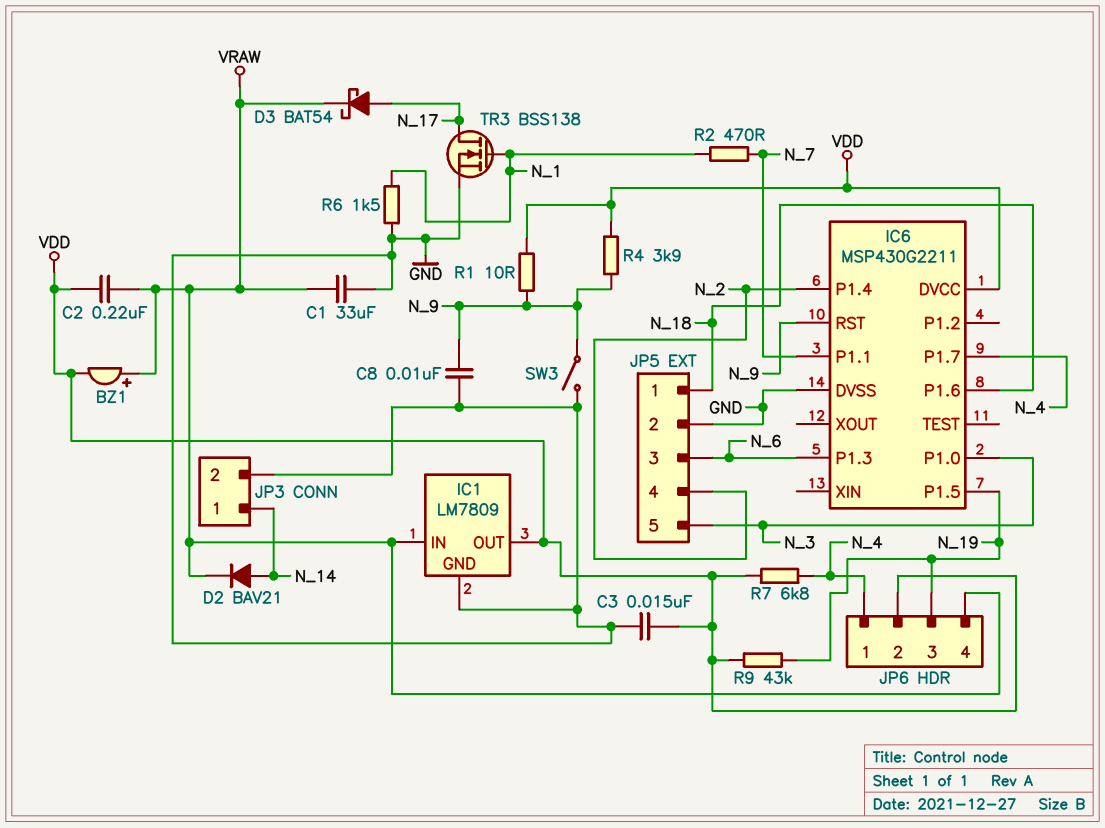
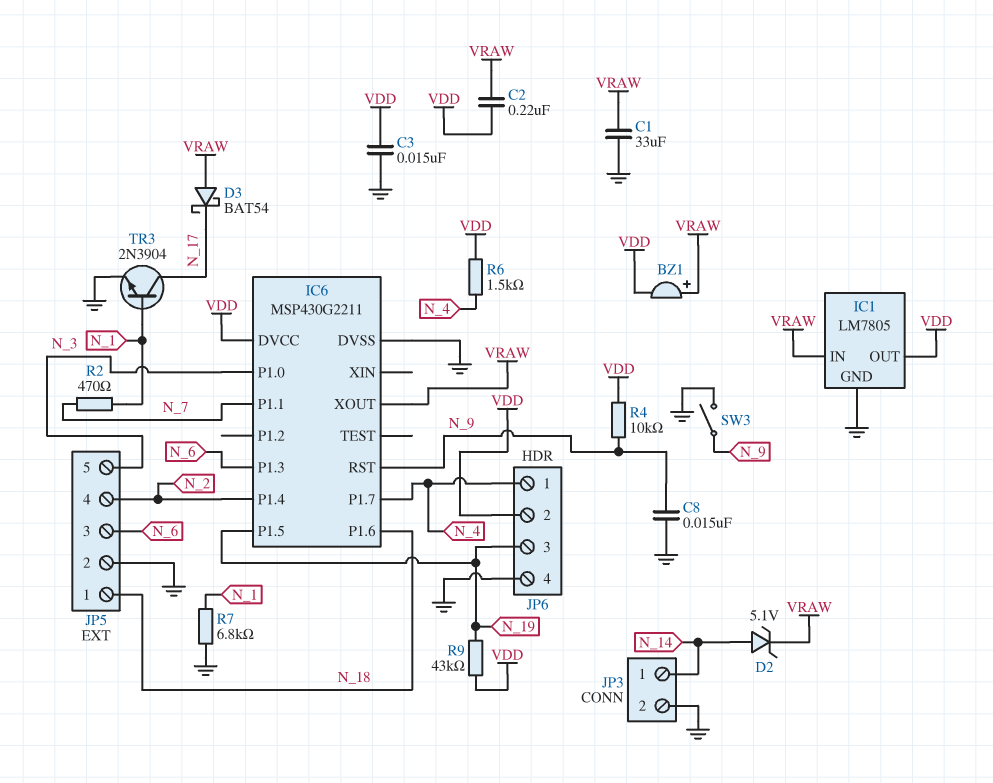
C8: 10nF (GND, N_9) -> 15nF (GND, N_9)
D2: diode BAV21 (A N_14, K VRAW) -> zener 5.1V (A N_14, K VRAW)
D3: schottky BAT54 (A N_17, K VRAW) -> schottky BAT54 (A VRAW, K N_17)
IC1: LM7809 -> LM7805
IC6 pin XOUT: none -> VRAW
JP6 pin 4: VRAW -> GND
R1: 10 (N_9, VDD) -> none
R4: 3.9k (N_9, VDD) -> 10k (N_9, VDD)
R6: 1.5k (GND, N_1) -> 1.5k (N_4, VDD)
R7: 6.8k (N_4, VDD) -> 6.8k (GND, N_1)
TR3: NMOS BSS138 (G N_1, D N_17, S GND) -> NPN 2N3904 (B N_1, C N_17, E GND)

